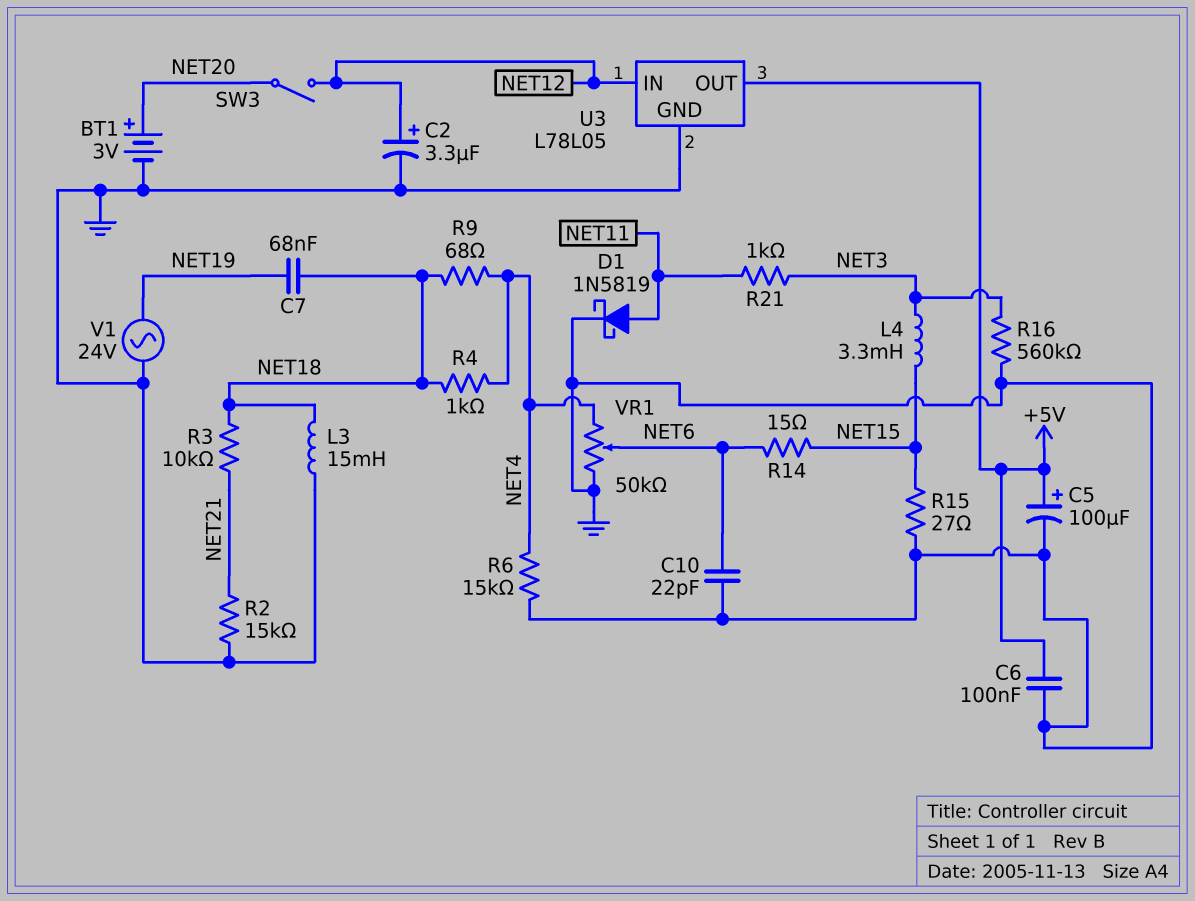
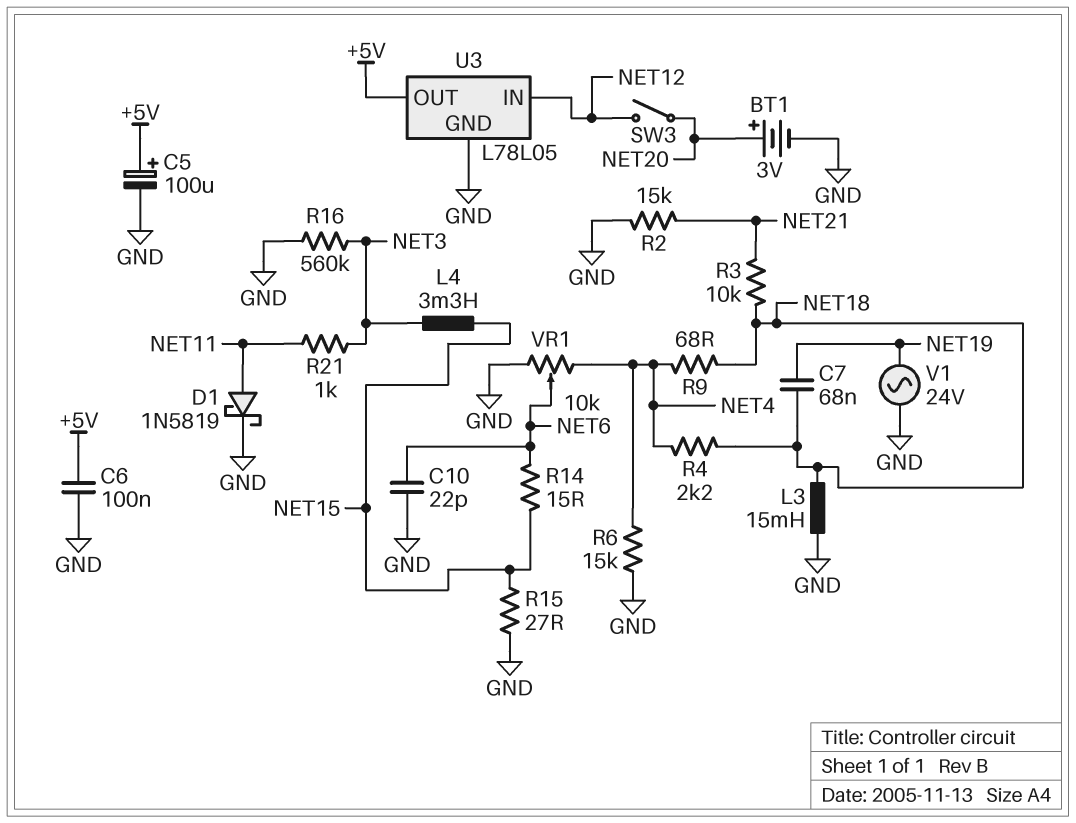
C2: 3.3uF (plus NET12, minus GND) -> none
R4: 1k (NET4, NET18) -> 2.2k (NET4, NET18)
VR1: 50k (GND, NET4, wiper NET6) -> 10k (GND, NET4, wiper NET6)

